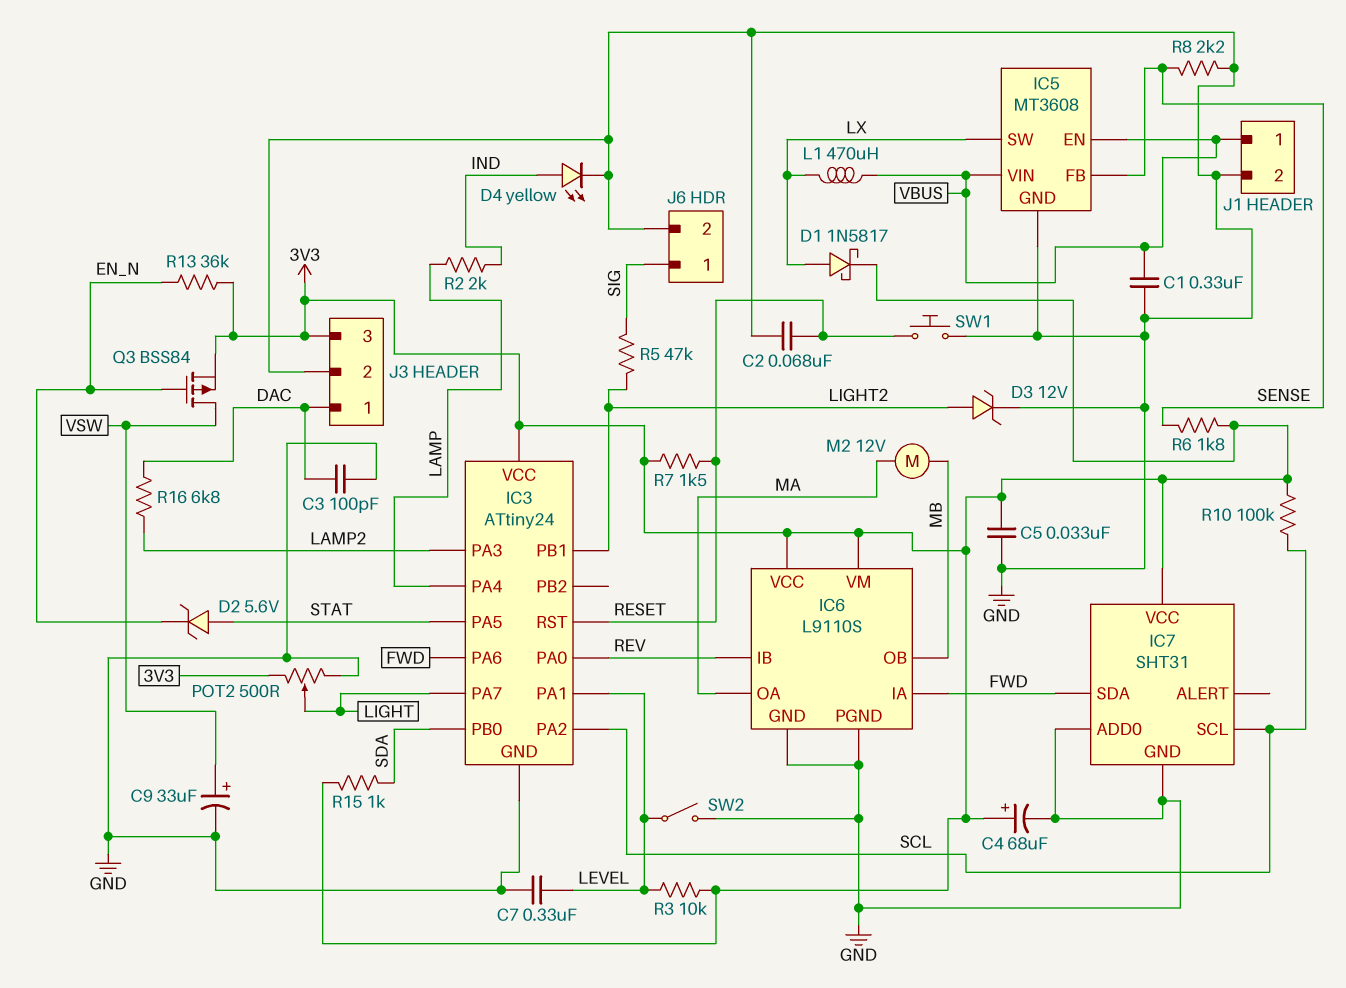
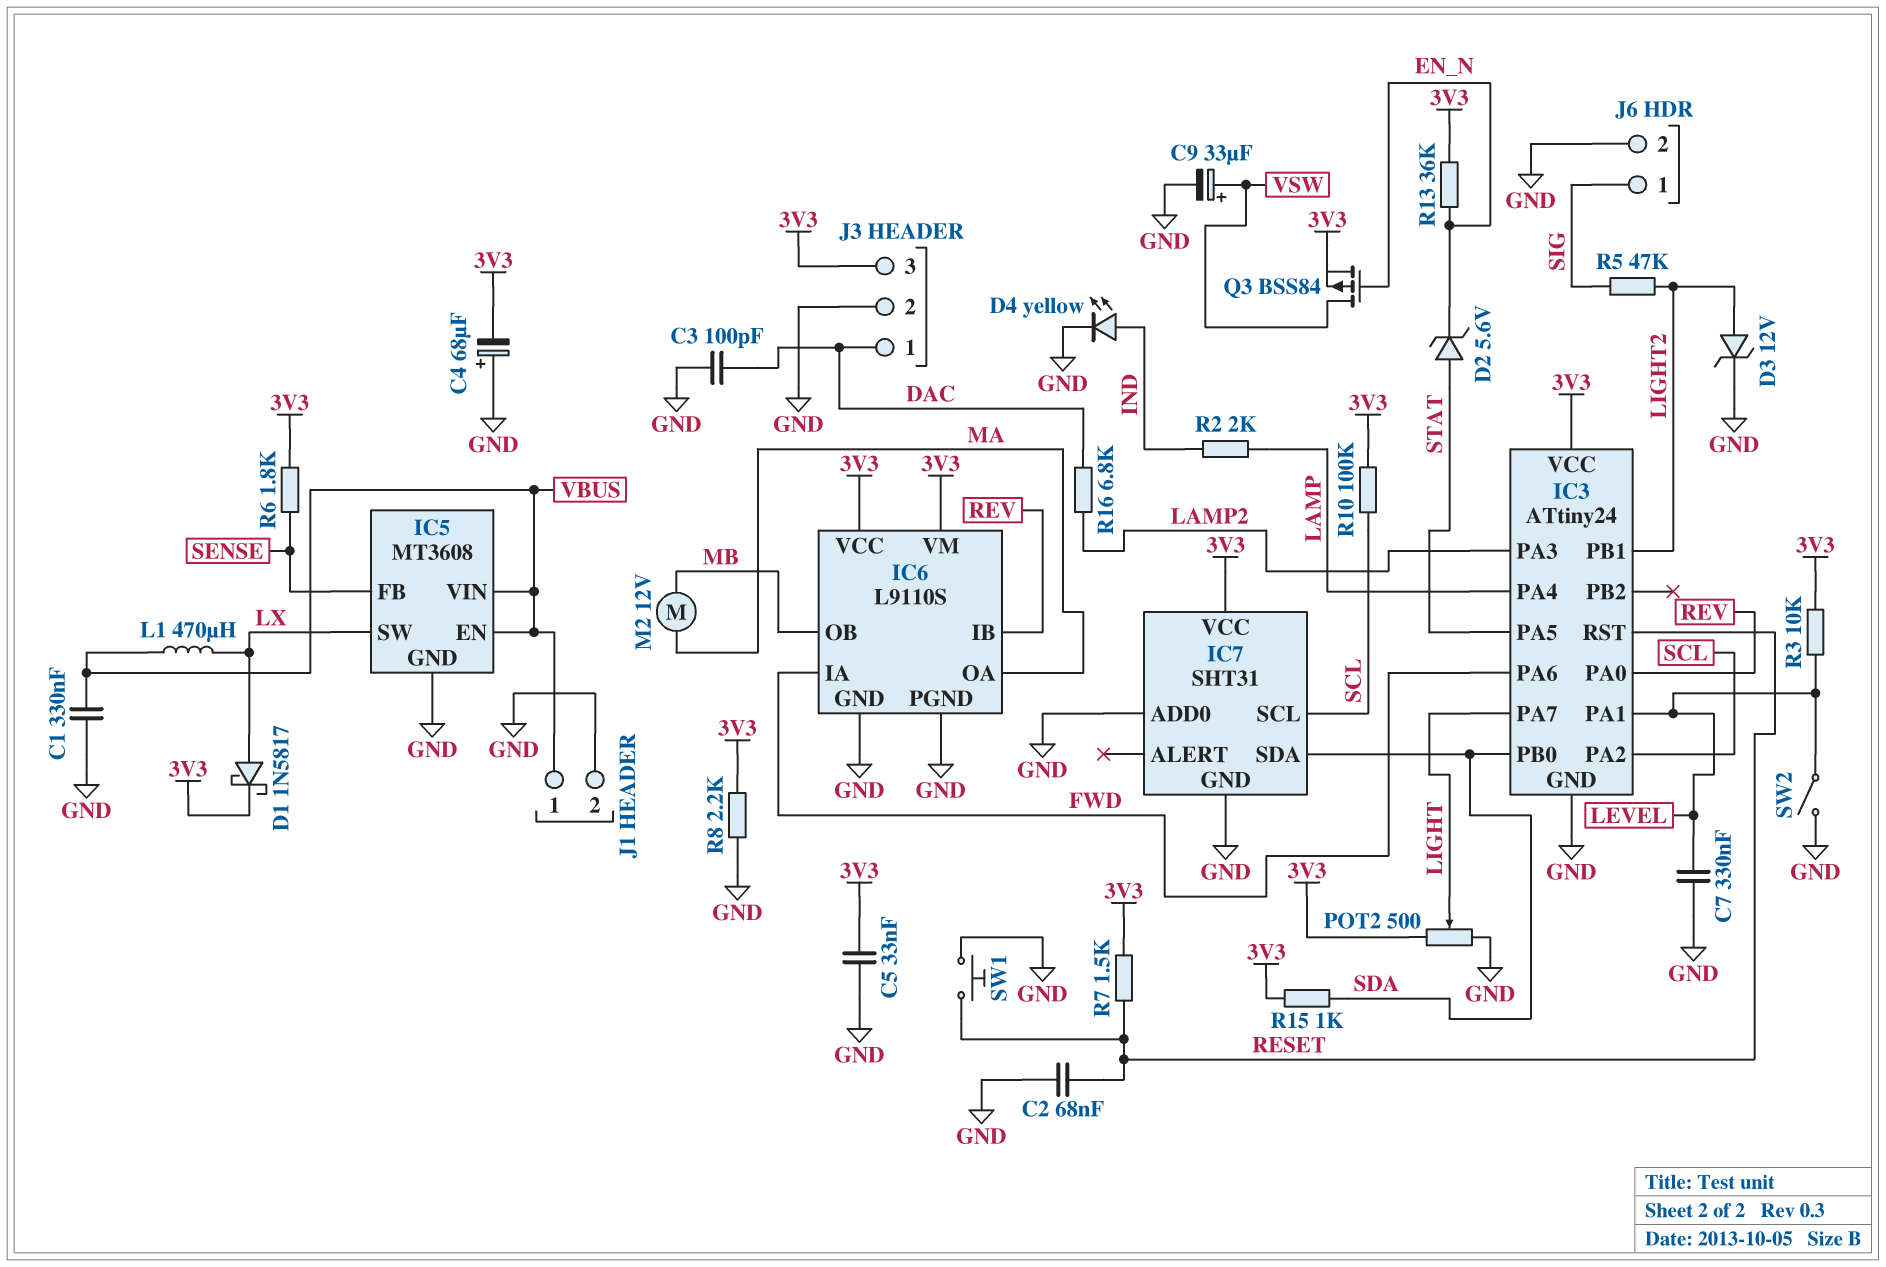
C4: 68uF (plus 3V3, minus GND) -> 68uF (plus GND, minus 3V3)
IC7 pin SDA: FWD -> SDA
R8: 2.2k (GND, SENSE) -> 2.2k (3V3, GND)

